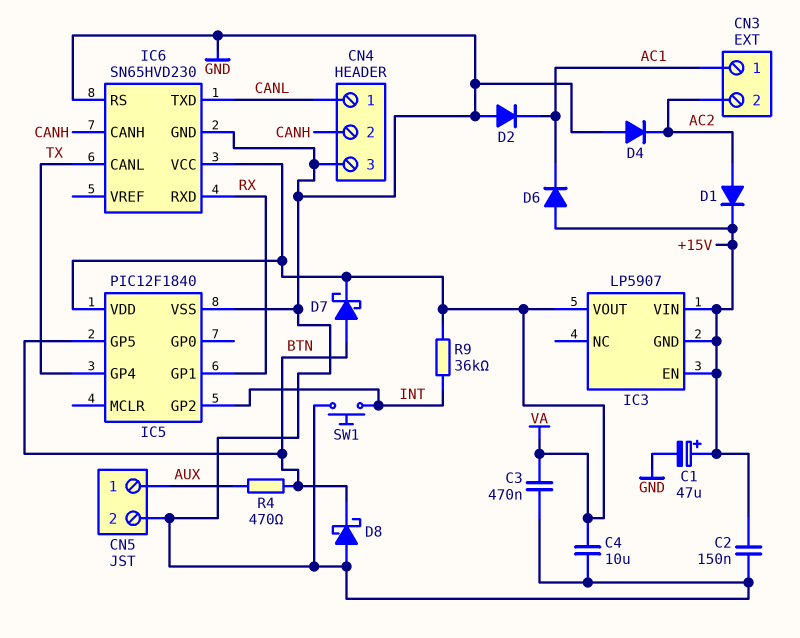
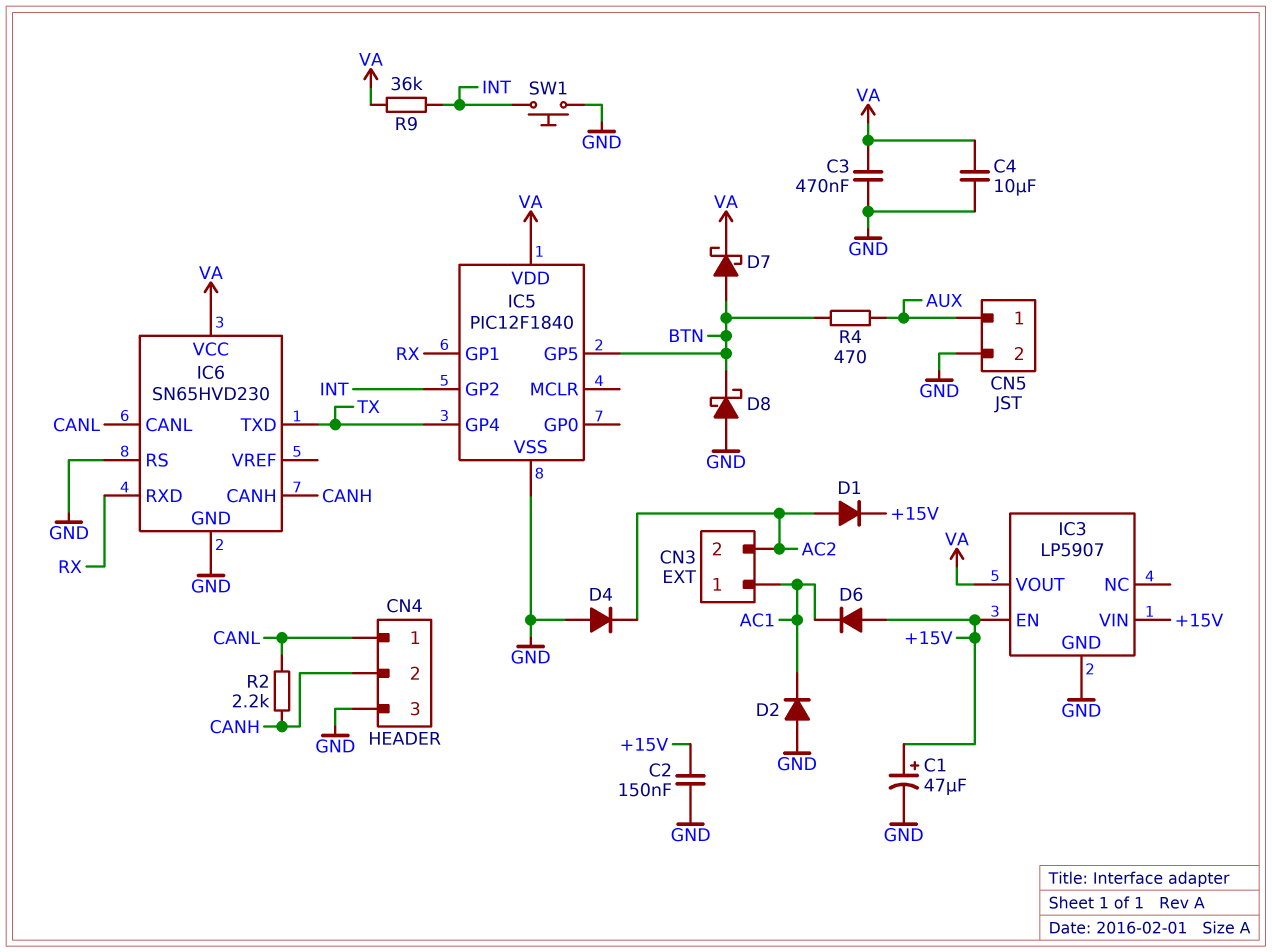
IC3 pin GND: +15V -> GND
IC6 pin CANL: TX -> CANL
IC6 pin TXD: CANL -> TX
R2: none -> 2.2k (CANH, CANL)

